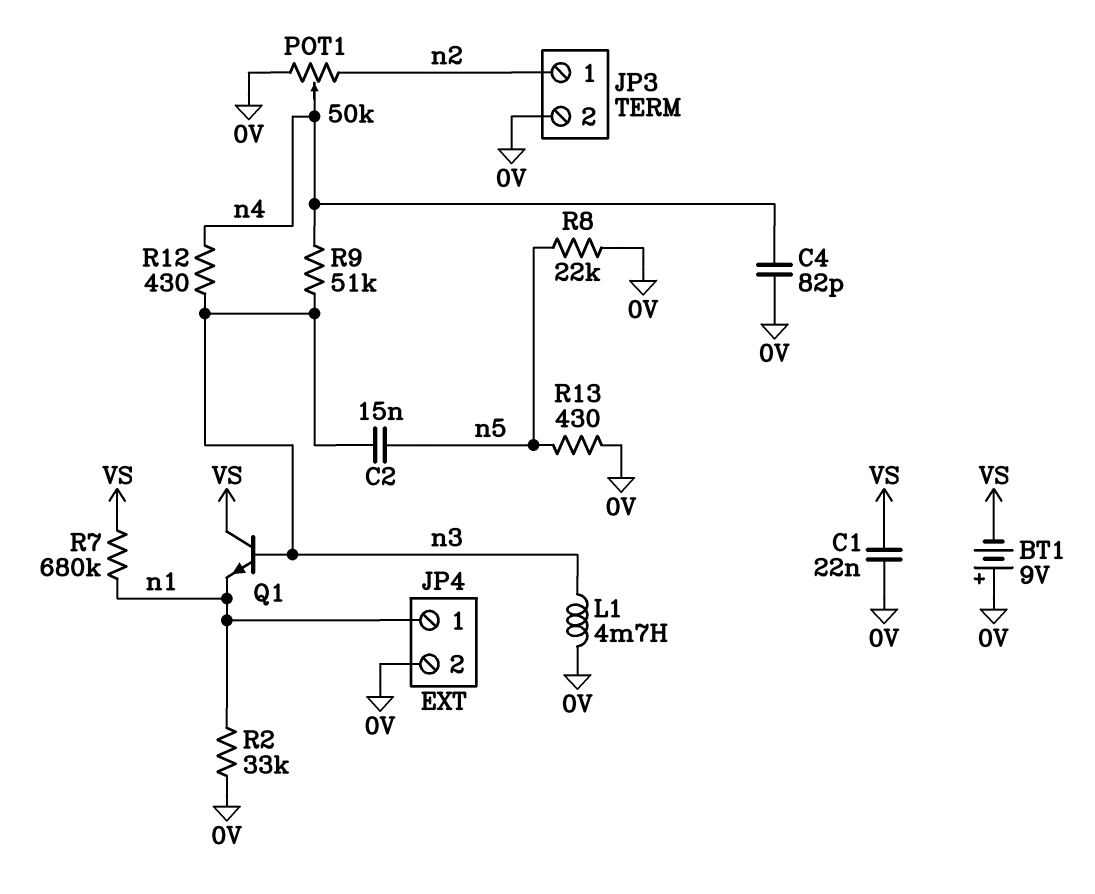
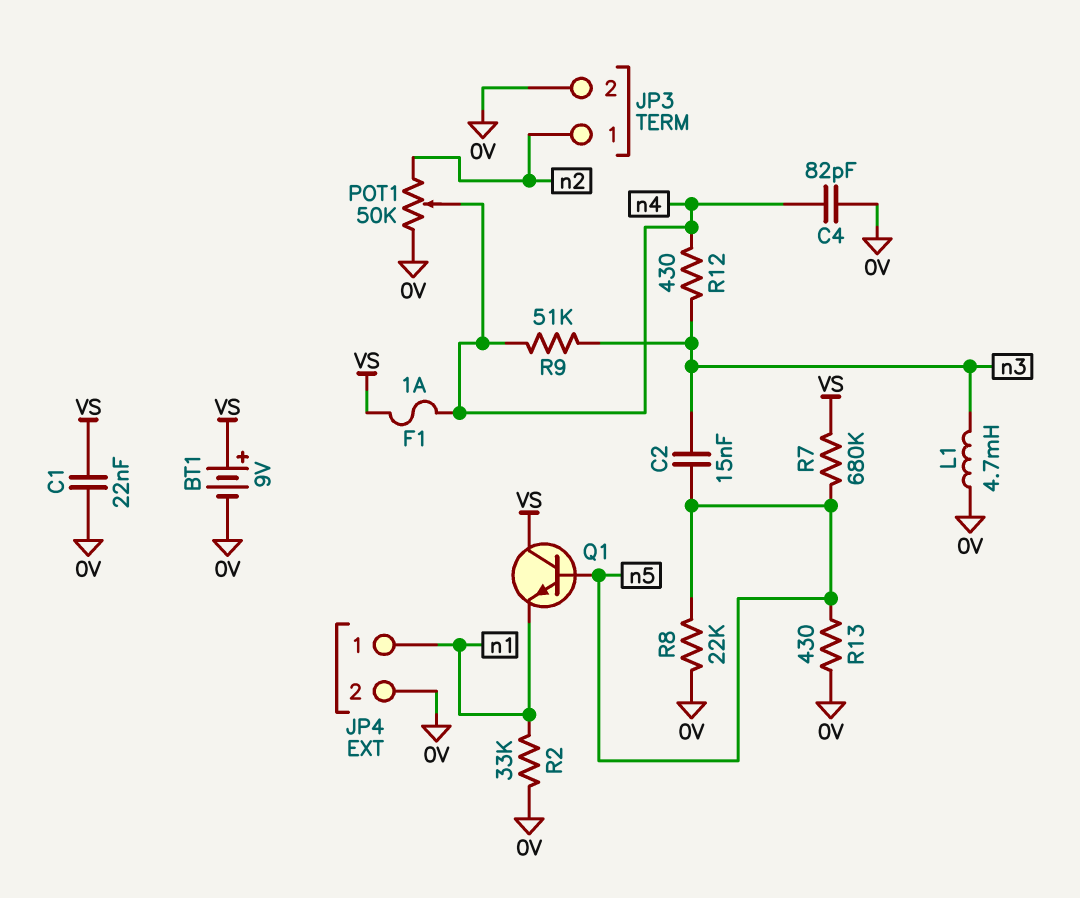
BT1: 9V (plus 0V, minus VS) -> 9V (plus VS, minus 0V)
F1: none -> 1A (VS, n4)
Q1: NPN (B n3, C VS, E n1) -> NPN (B n5, C VS, E n1)
R7: 680k (VS, n1) -> 680k (VS, n5)

